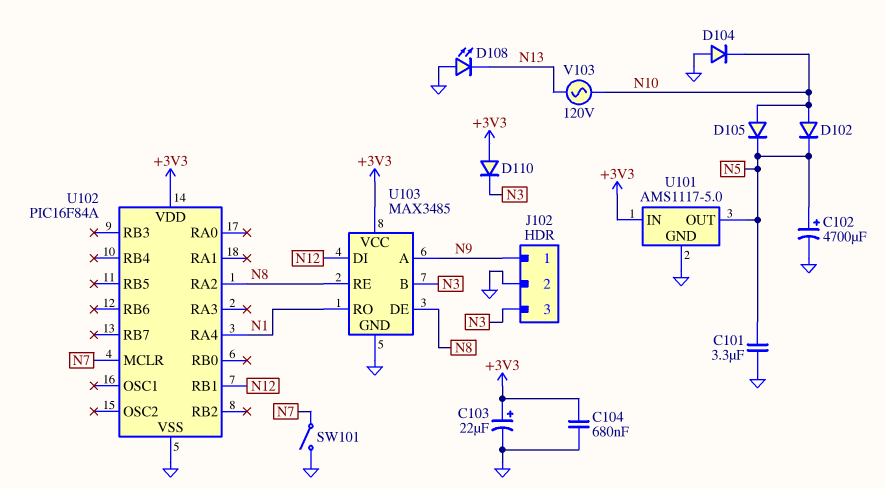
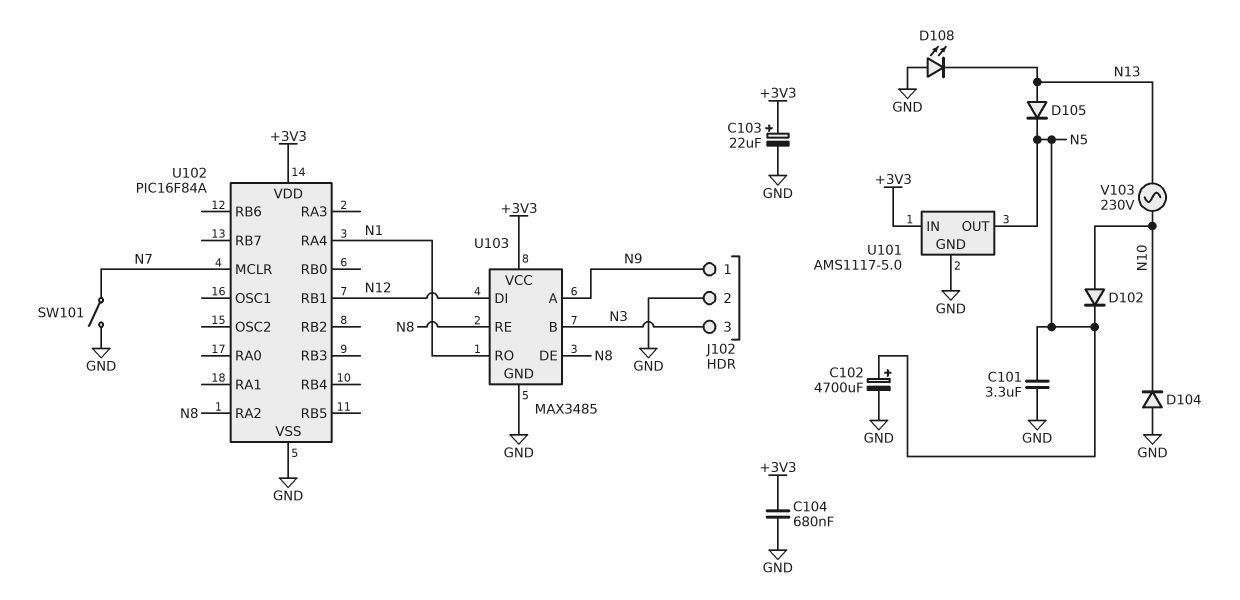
D105: diode (A N10, K N5) -> diode (A N13, K N5)
D110: diode (A +3V3, K N3) -> none
V103: AC 120V (N10, N13) -> AC 230V (N10, N13)

